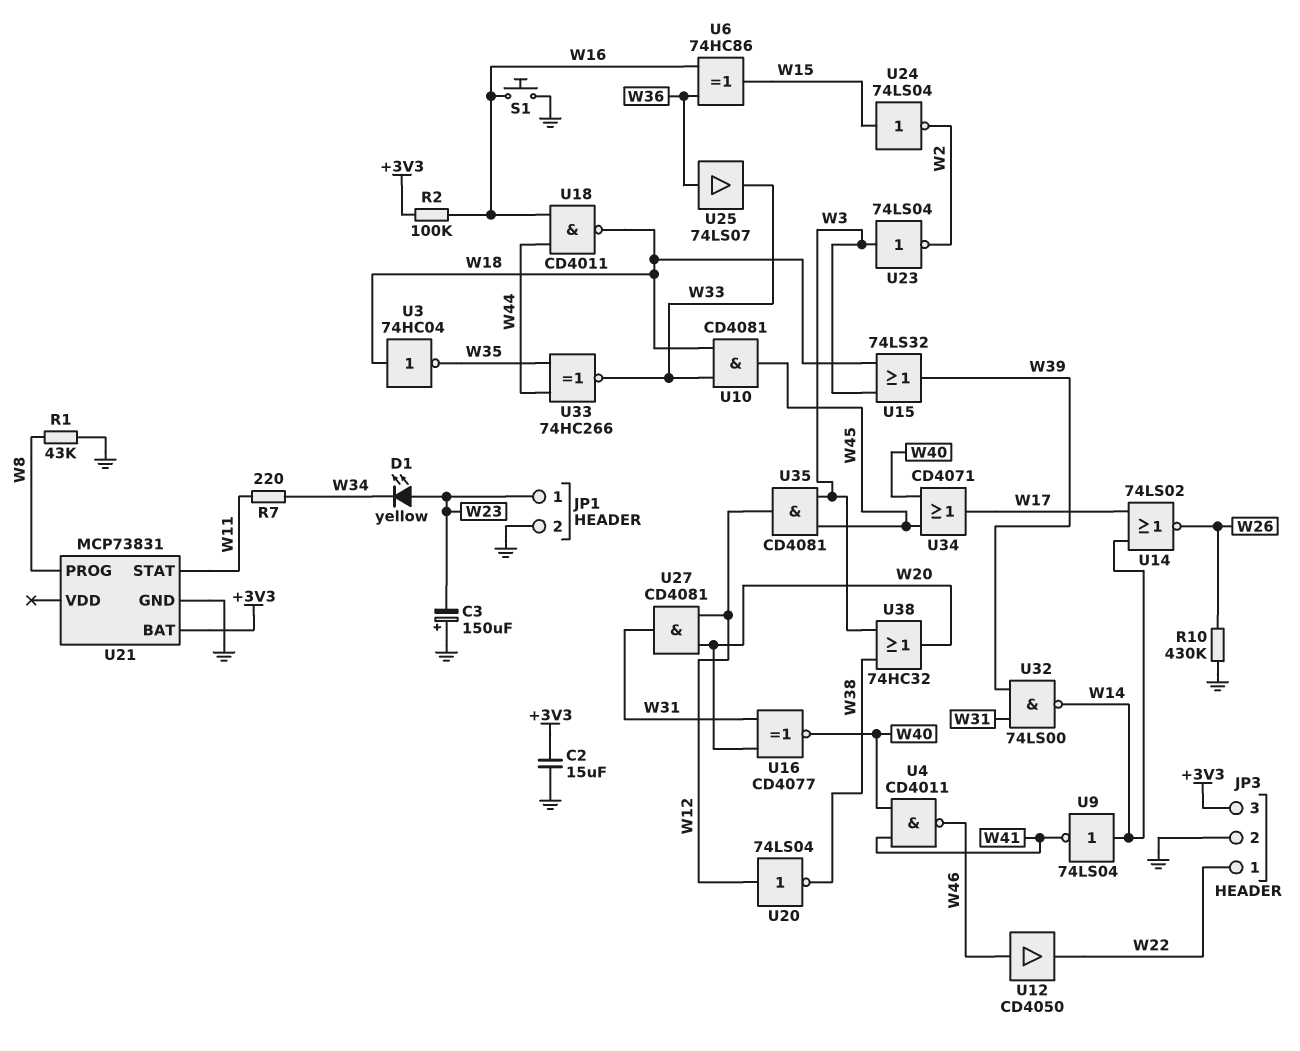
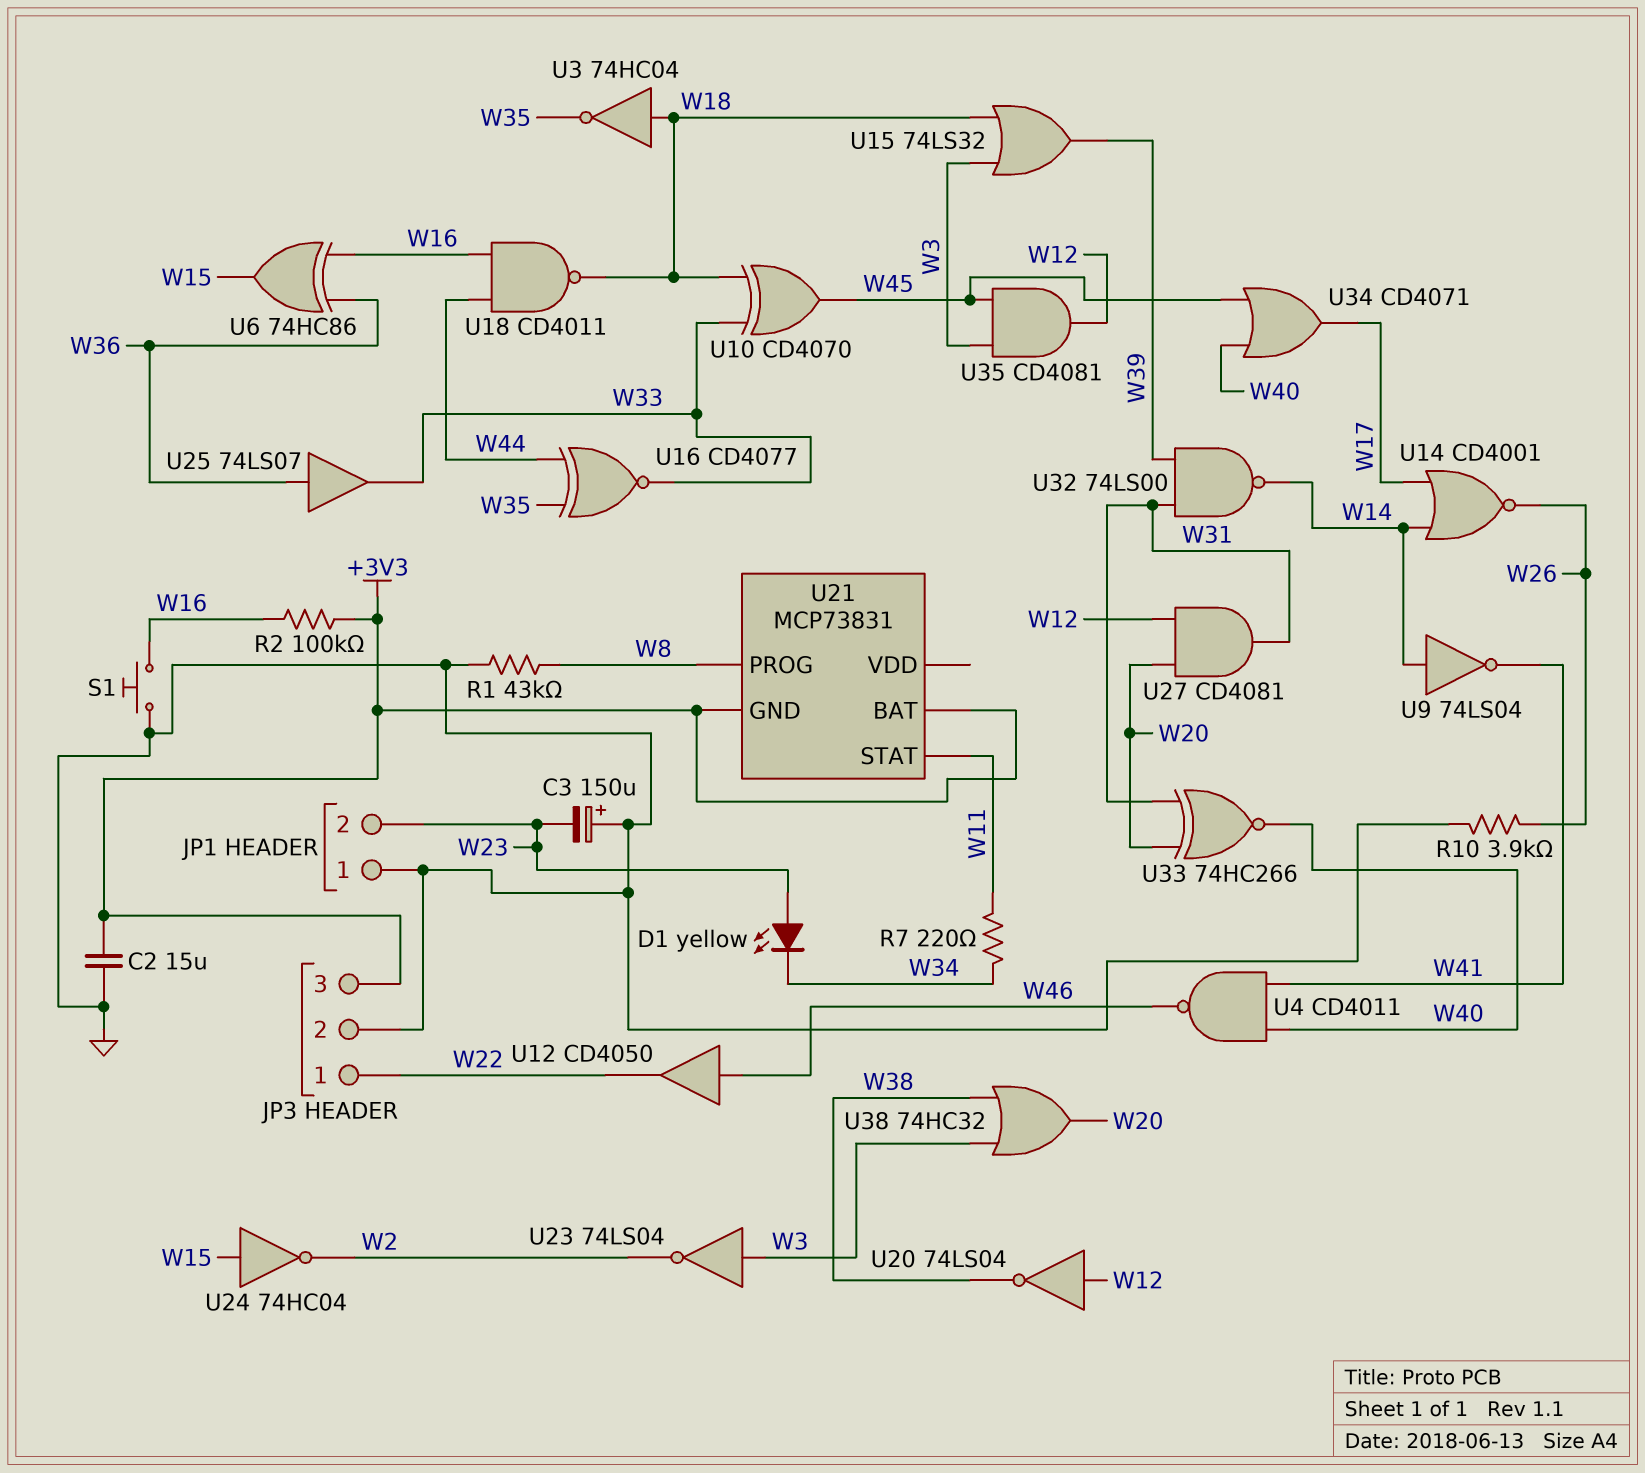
JP1 pin 1: W23 -> GND
JP1 pin 2: GND -> W23
R10: 430k (GND, W26) -> 3.9k (GND, W26)
U10: AND CD4081 (in W18, in W33, out W45) -> XOR CD4070 (in W18, in W33, out W45)
U14: NOR 74LS02 (in W14, in W17, out W26) -> NOR CD4001 (in W14, in W17, out W26)
U16: XNOR CD4077 (in W20, in W31, out W40) -> XNOR CD4077 (in W35, in W44, out W33)
U21 pin GND: GND -> +3V3
U24: NOT 74LS04 (in W15, out W2) -> NOT 74HC04 (in W15, out W2)
U33: XNOR 74HC266 (in W35, in W44, out W33) -> XNOR 74HC266 (in W20, in W31, out W40)

